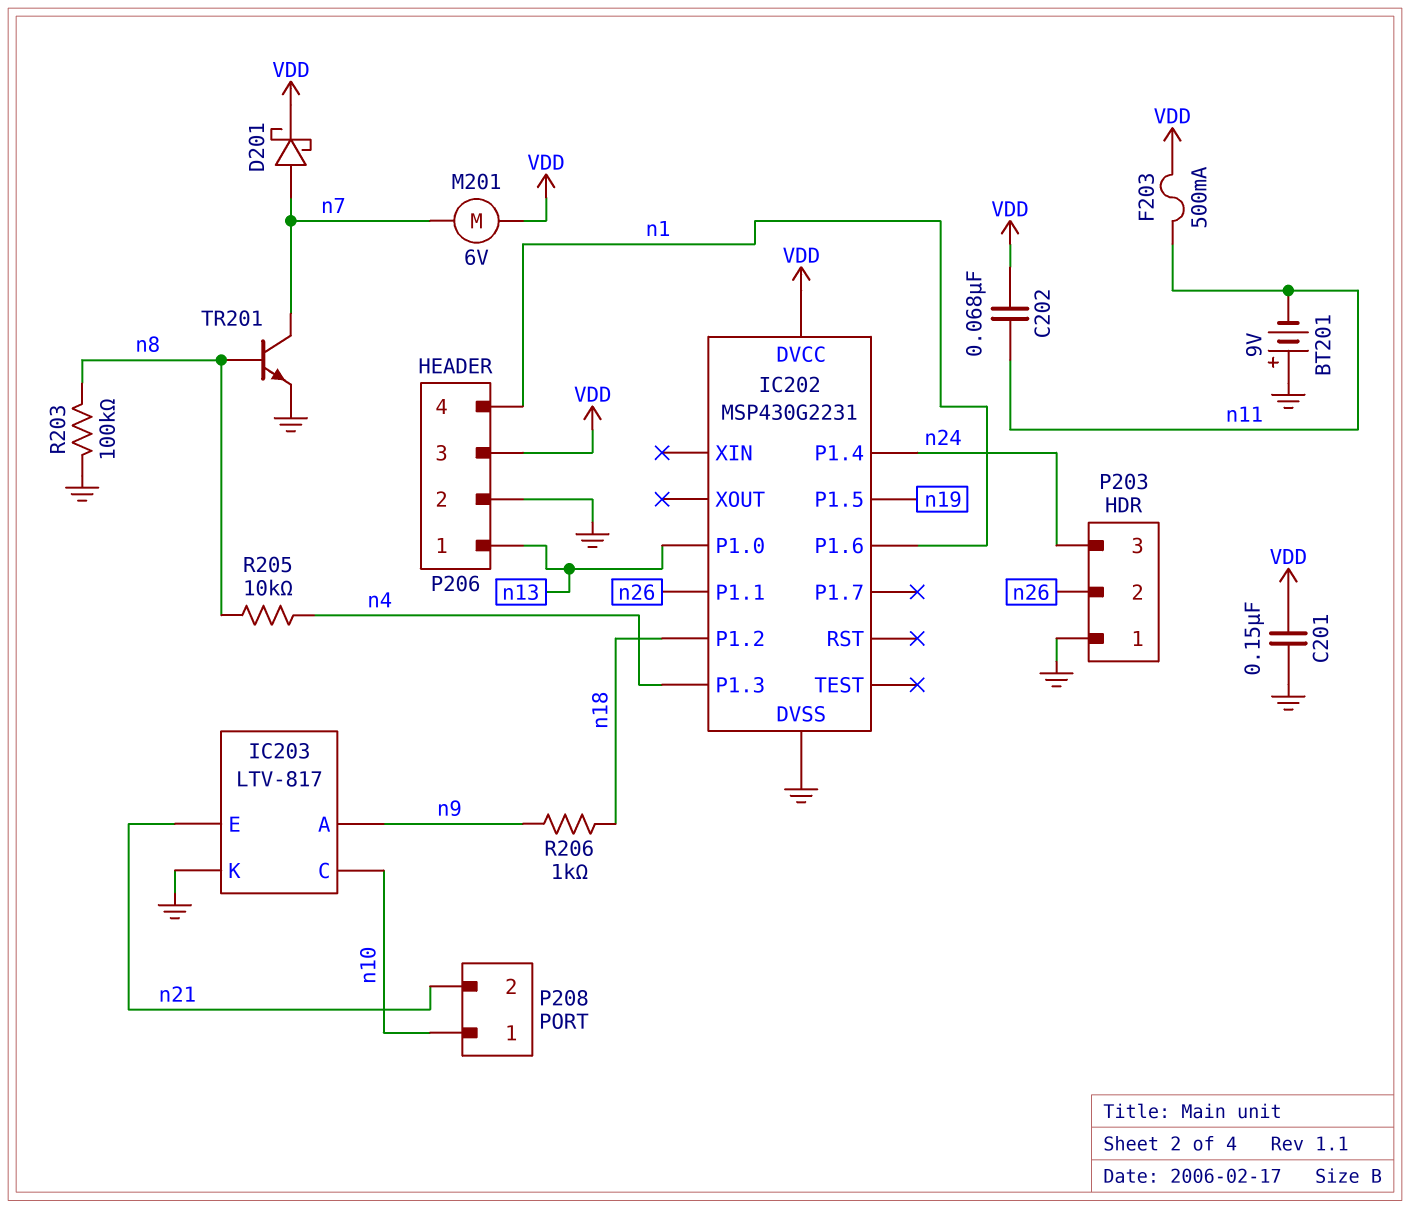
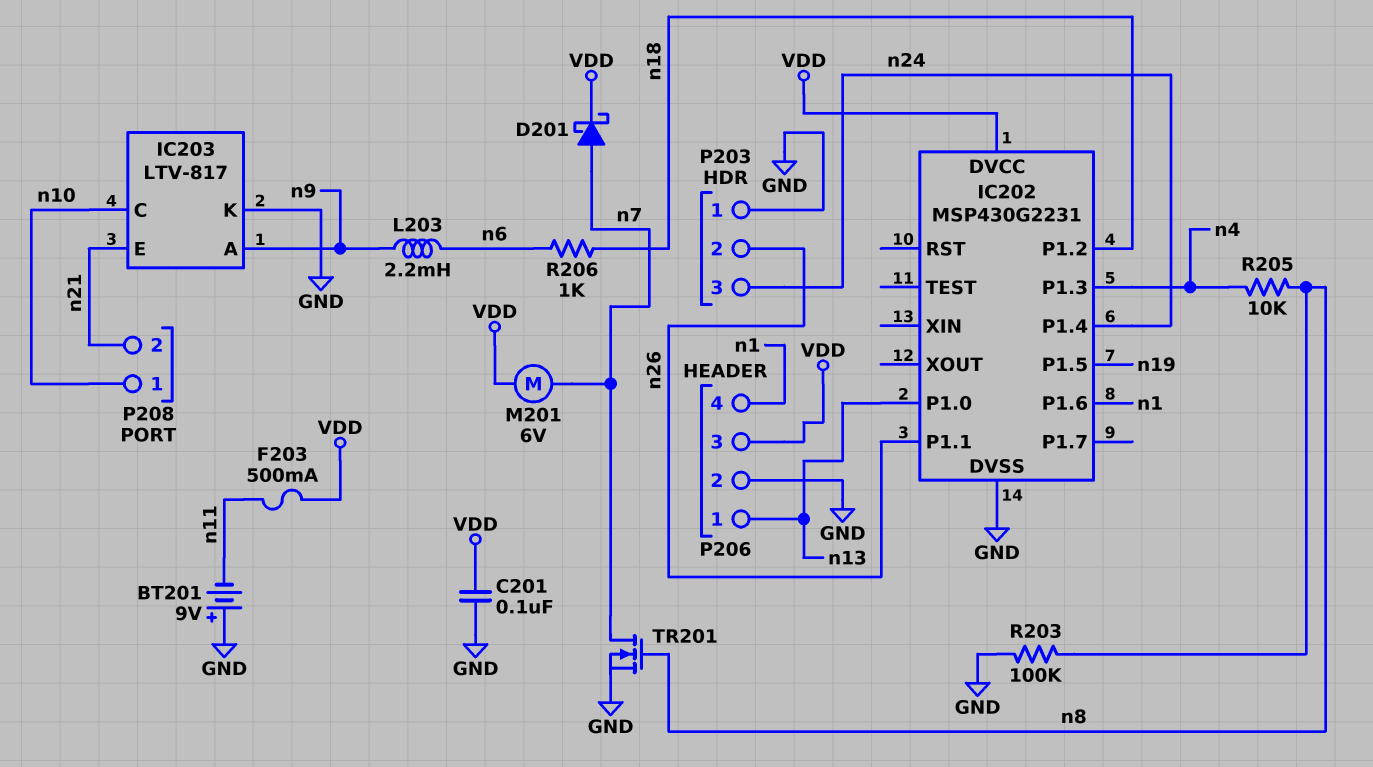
C201: 150nF (GND, VDD) -> 100nF (GND, VDD)
C202: 68nF (VDD, n11) -> none
L203: none -> 2.2mH (n6, n9)
R206: 1k (n9, n18) -> 1k (n6, n18)
TR201: NPN (B n8, C n7, E GND) -> NMOS (G n8, D n7, S GND)

